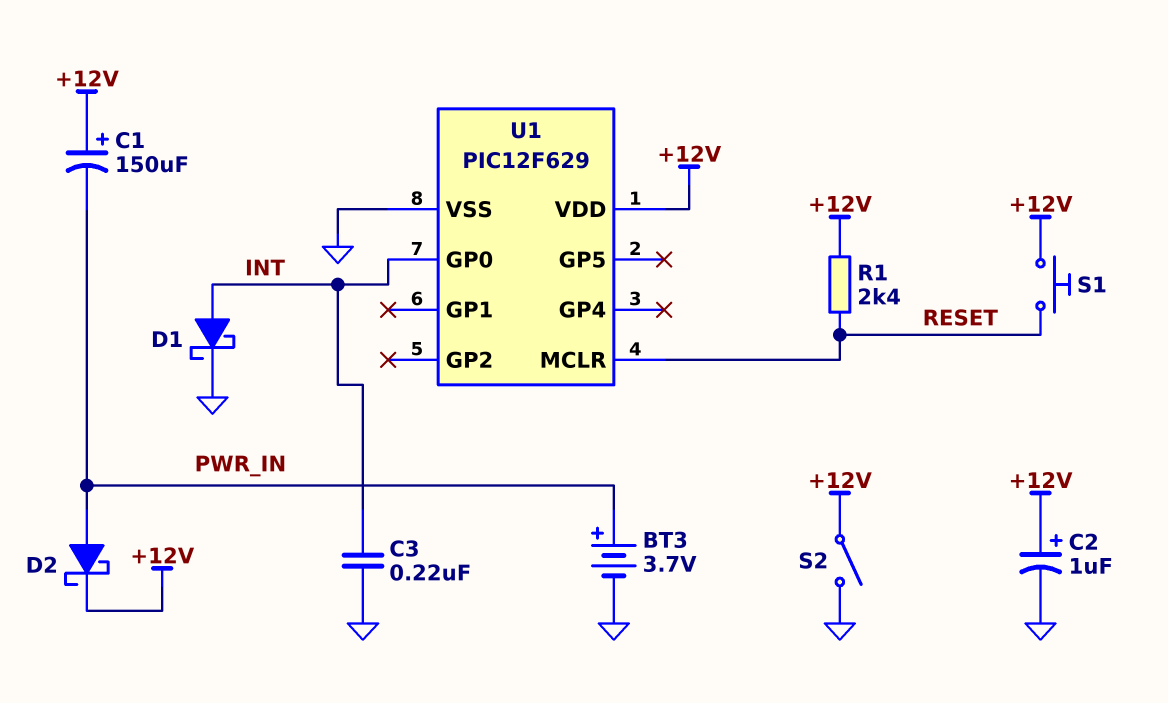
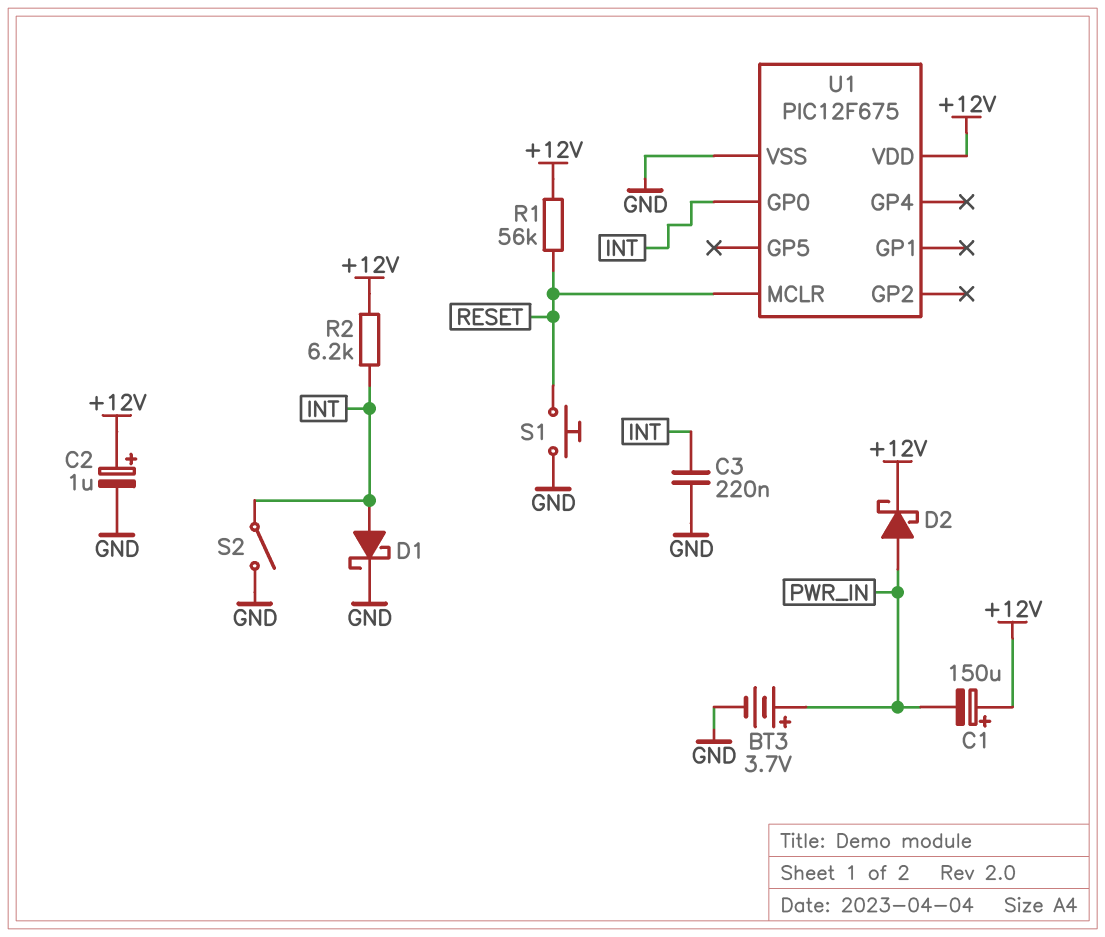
R1: 2.4k (+12V, RESET) -> 56k (+12V, RESET)
R2: none -> 6.2k (+12V, INT)
S1: button (+12V, RESET) -> button (GND, RESET)
S2: switch (+12V, GND) -> switch (GND, INT)
U1: PIC12F629 -> PIC12F675

